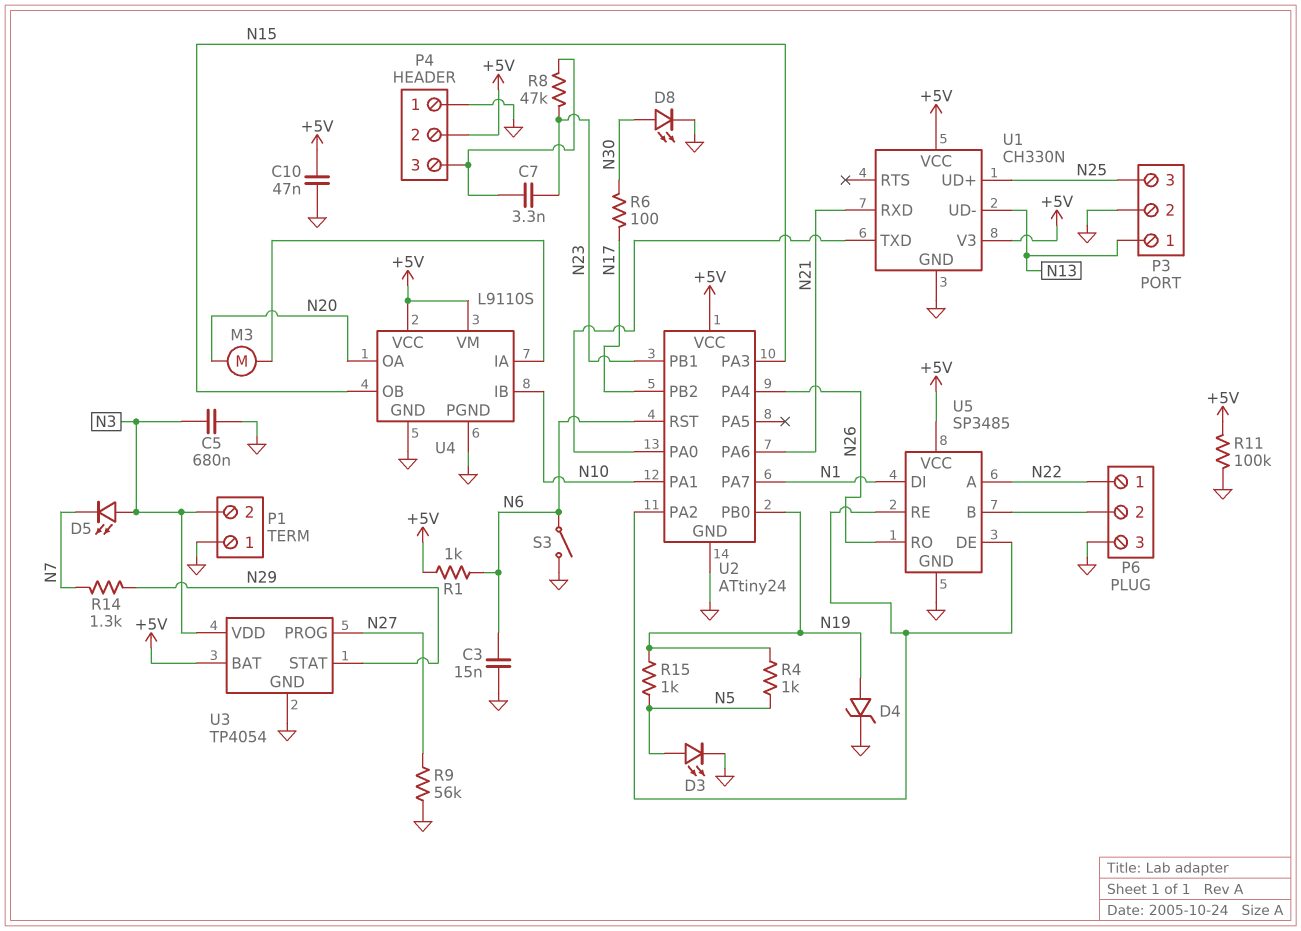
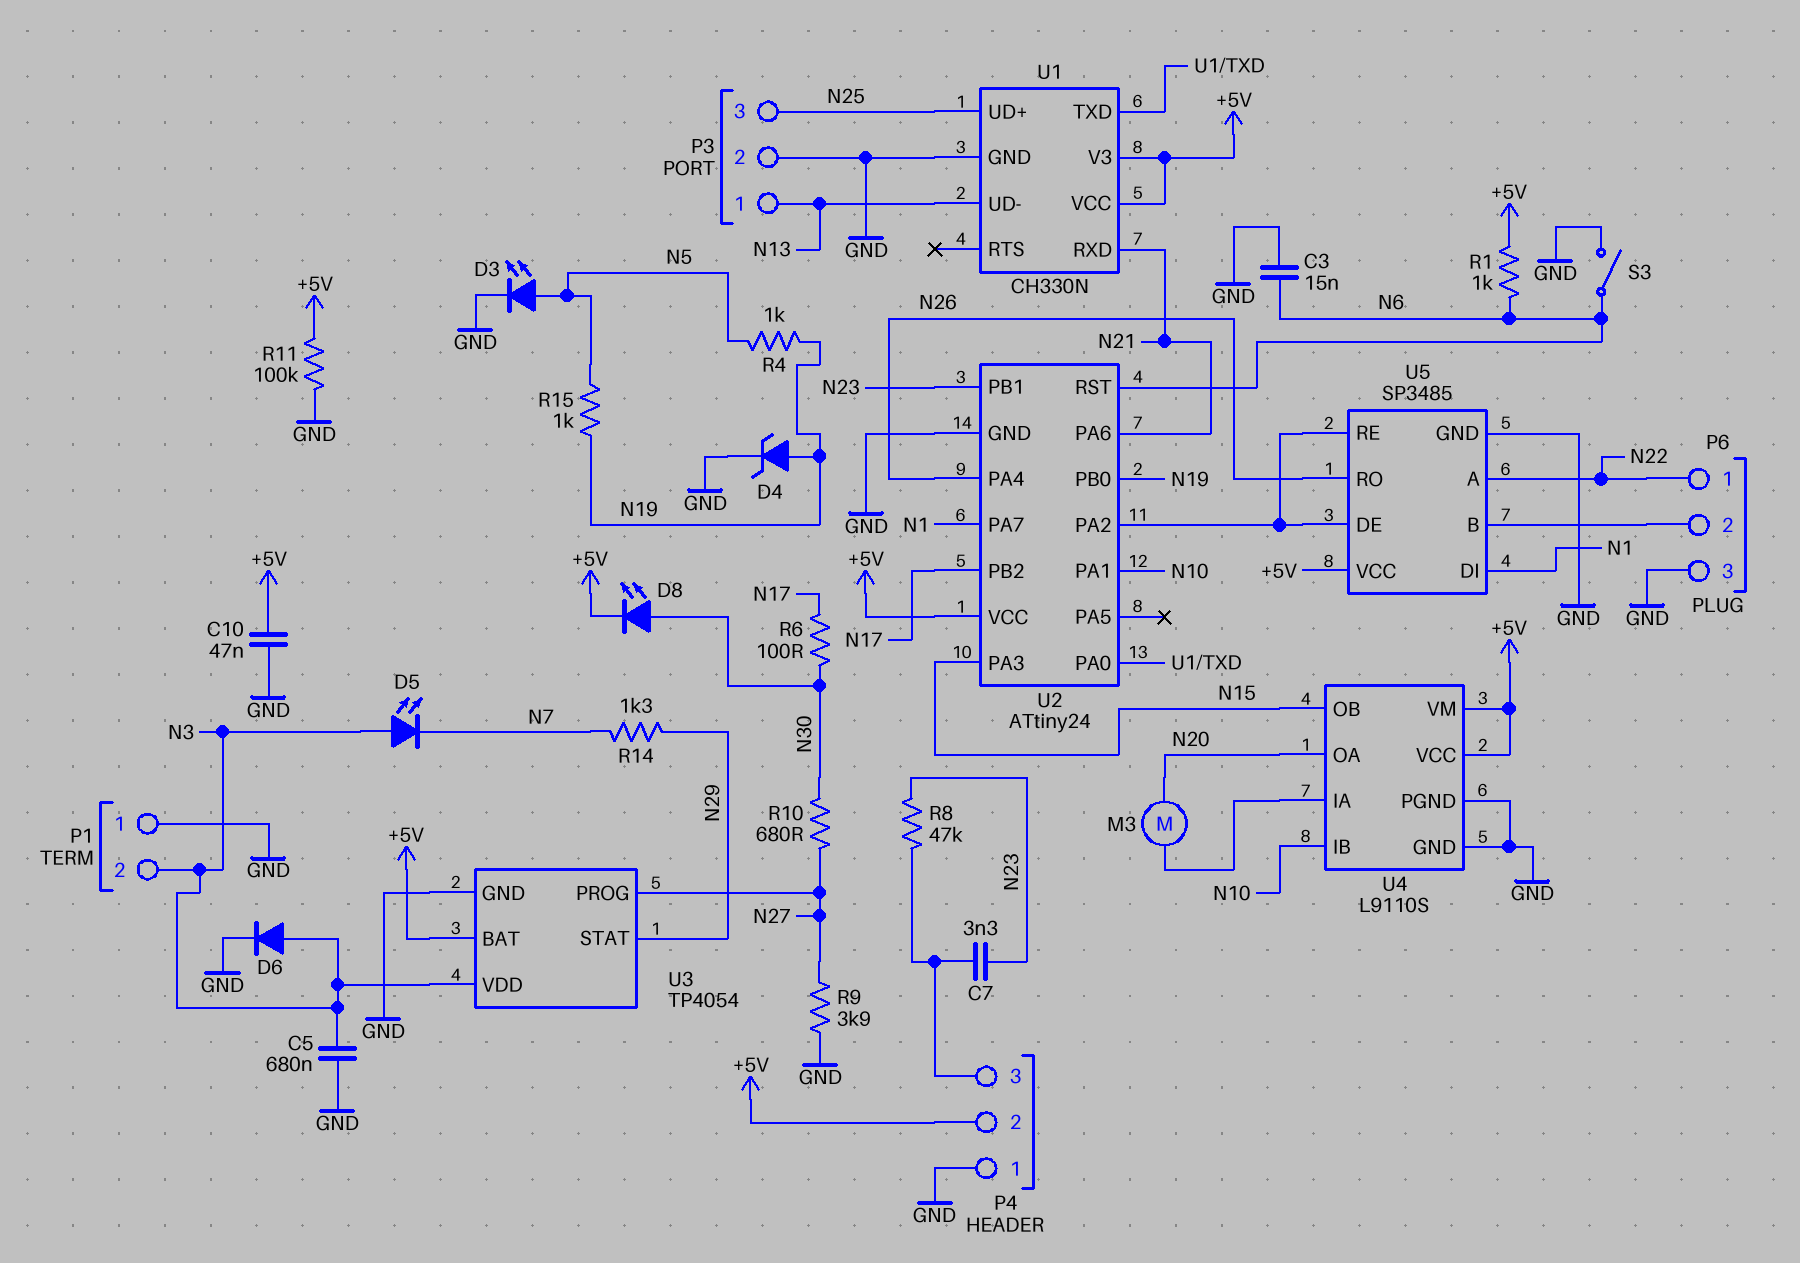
D6: none -> diode (A N3, K GND)
D8: LED (A N30, K GND) -> LED (A N30, K +5V)
R9: 56k (GND, N27) -> 3.9k (GND, N27)
R10: none -> 680 (N27, N30)

